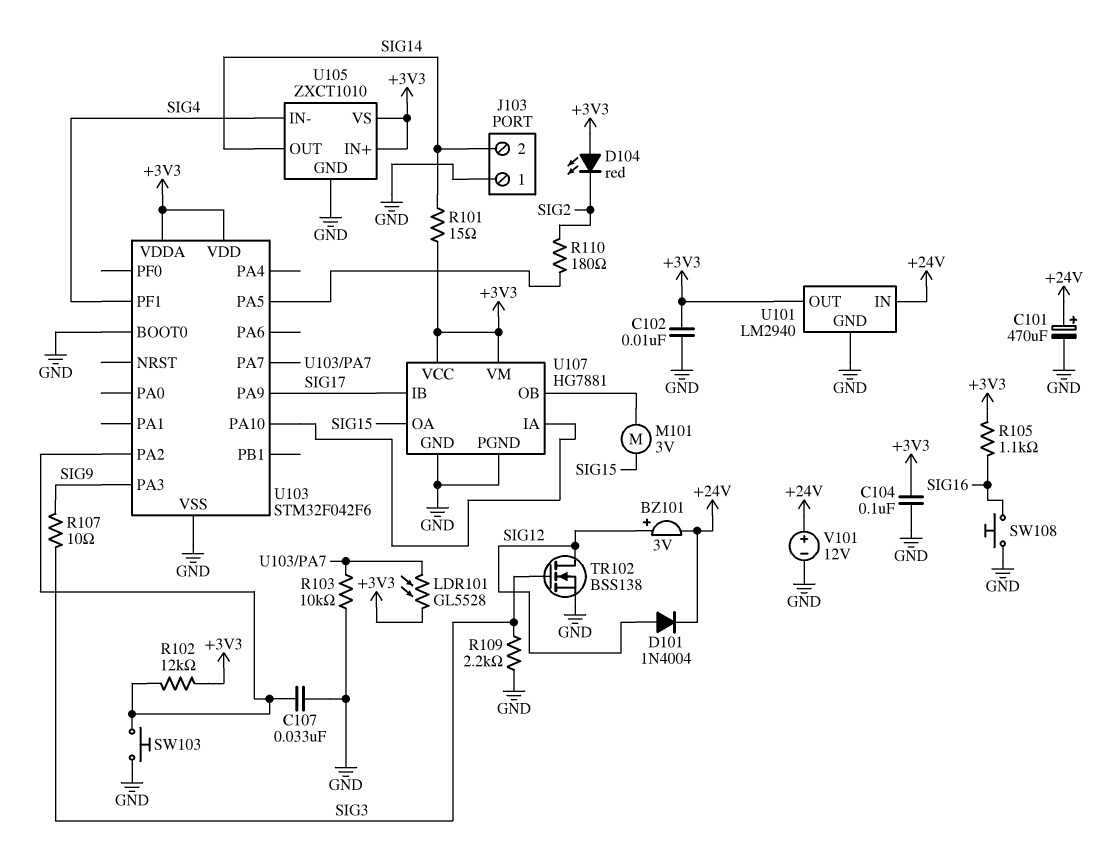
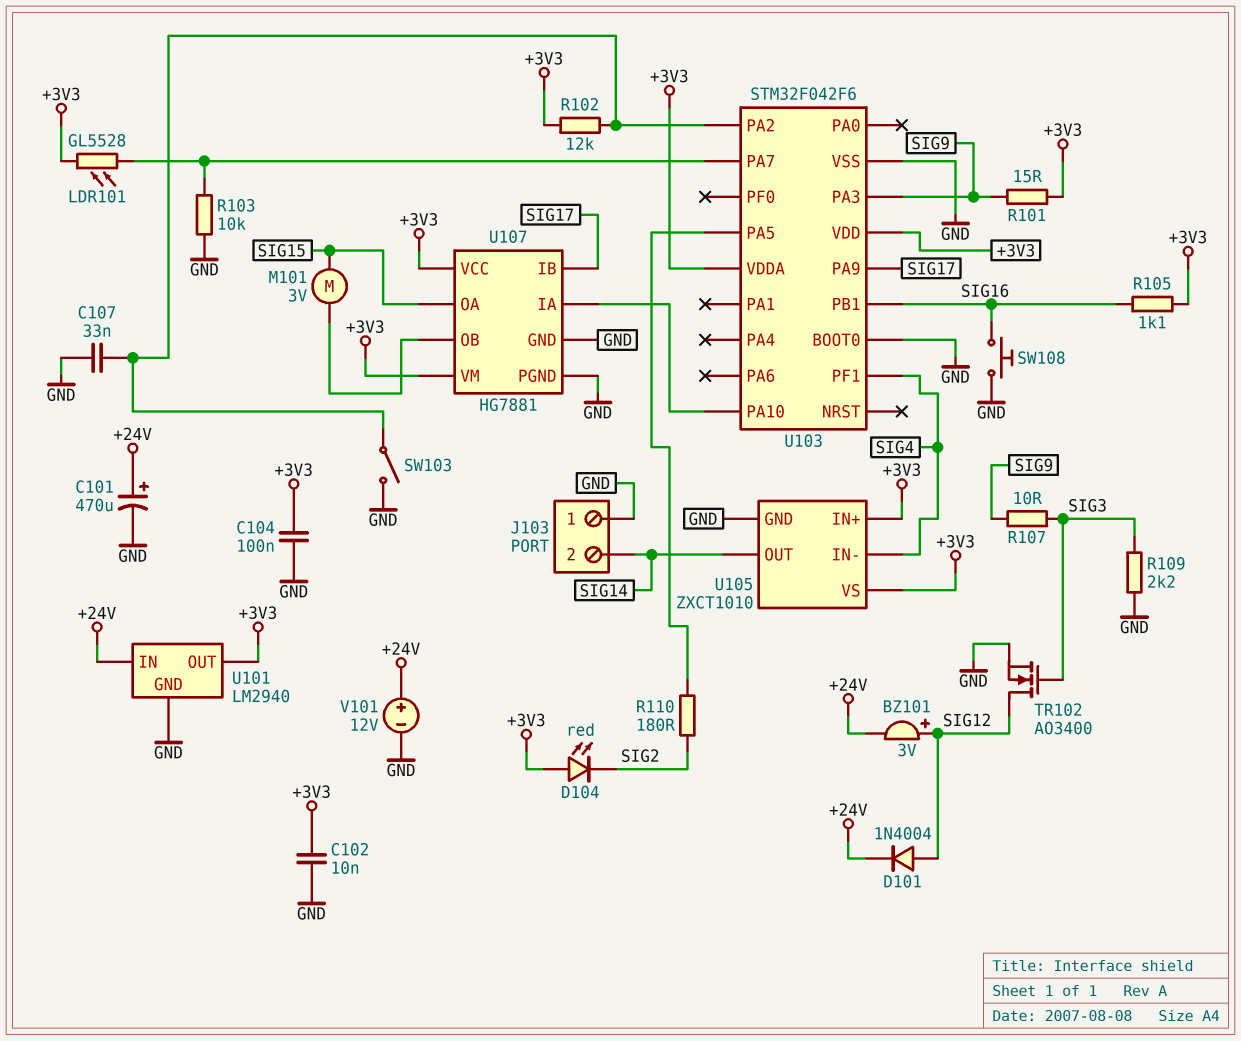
R101: 15 (+3V3, SIG14) -> 15 (+3V3, SIG9)
SW103: button (GND, U103/PA2) -> switch (GND, U103/PA2)
TR102: NMOS BSS138 (G SIG3, D SIG12, S GND) -> NMOS AO3400 (G SIG3, D SIG12, S GND)
U103 pin PB1: none -> SIG16

